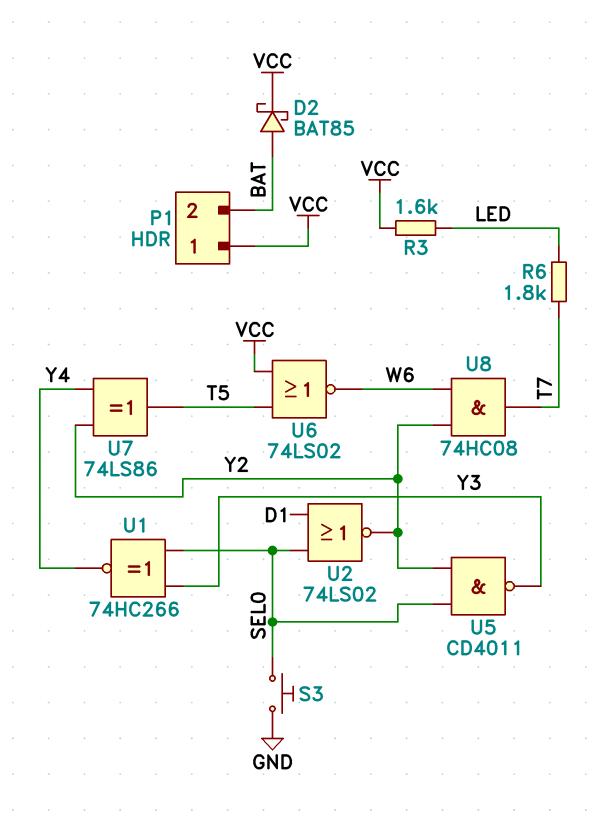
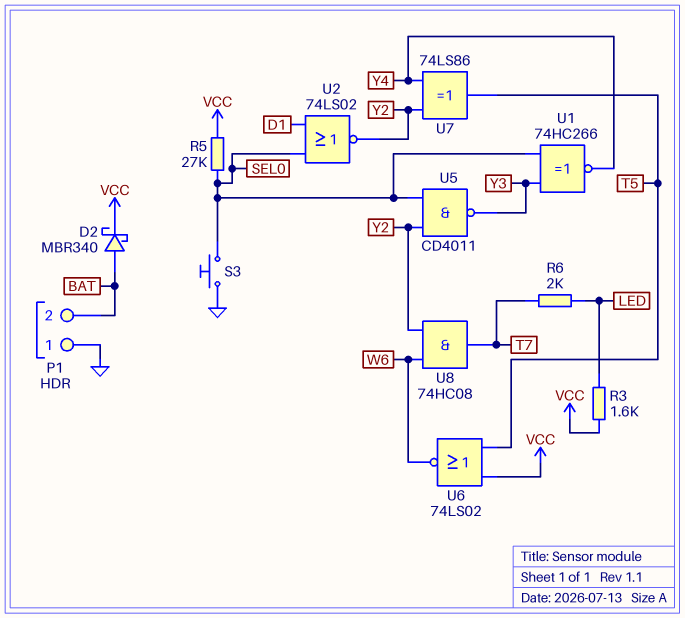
D2: schottky BAT85 (A BAT, K VCC) -> schottky MBR340 (A BAT, K VCC)
P1 pin 1: VCC -> GND
R5: none -> 27k (SEL0, VCC)
R6: 1.8k (LED, T7) -> 2k (LED, T7)

